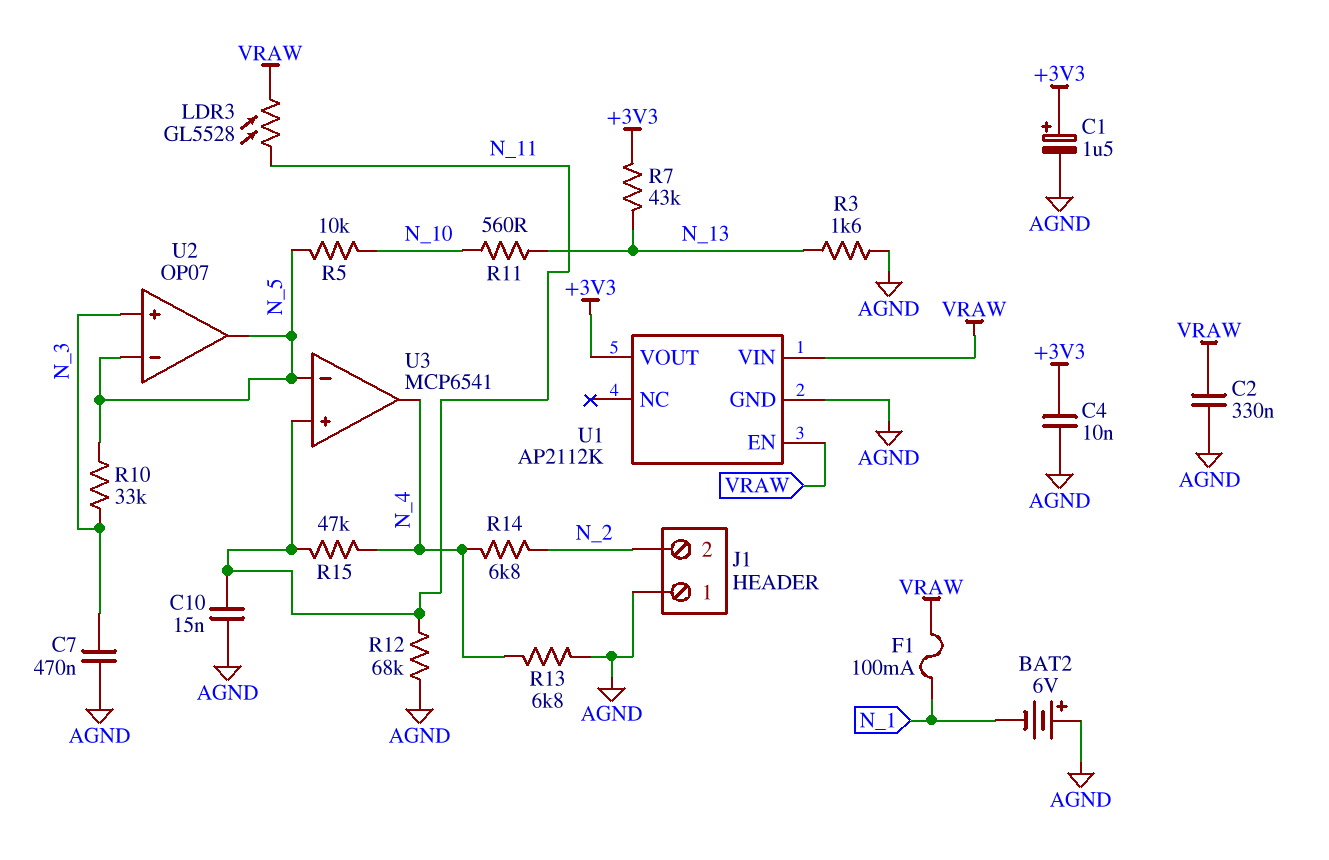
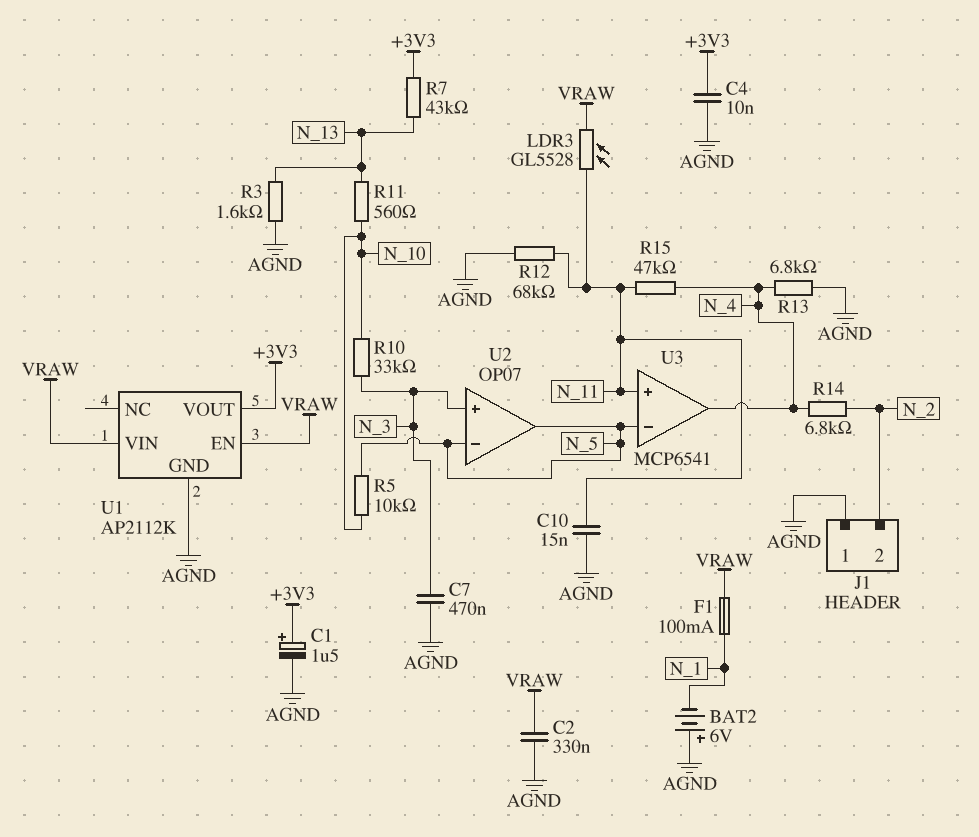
R10: 33k (N_3, N_5) -> 33k (N_3, N_10)

